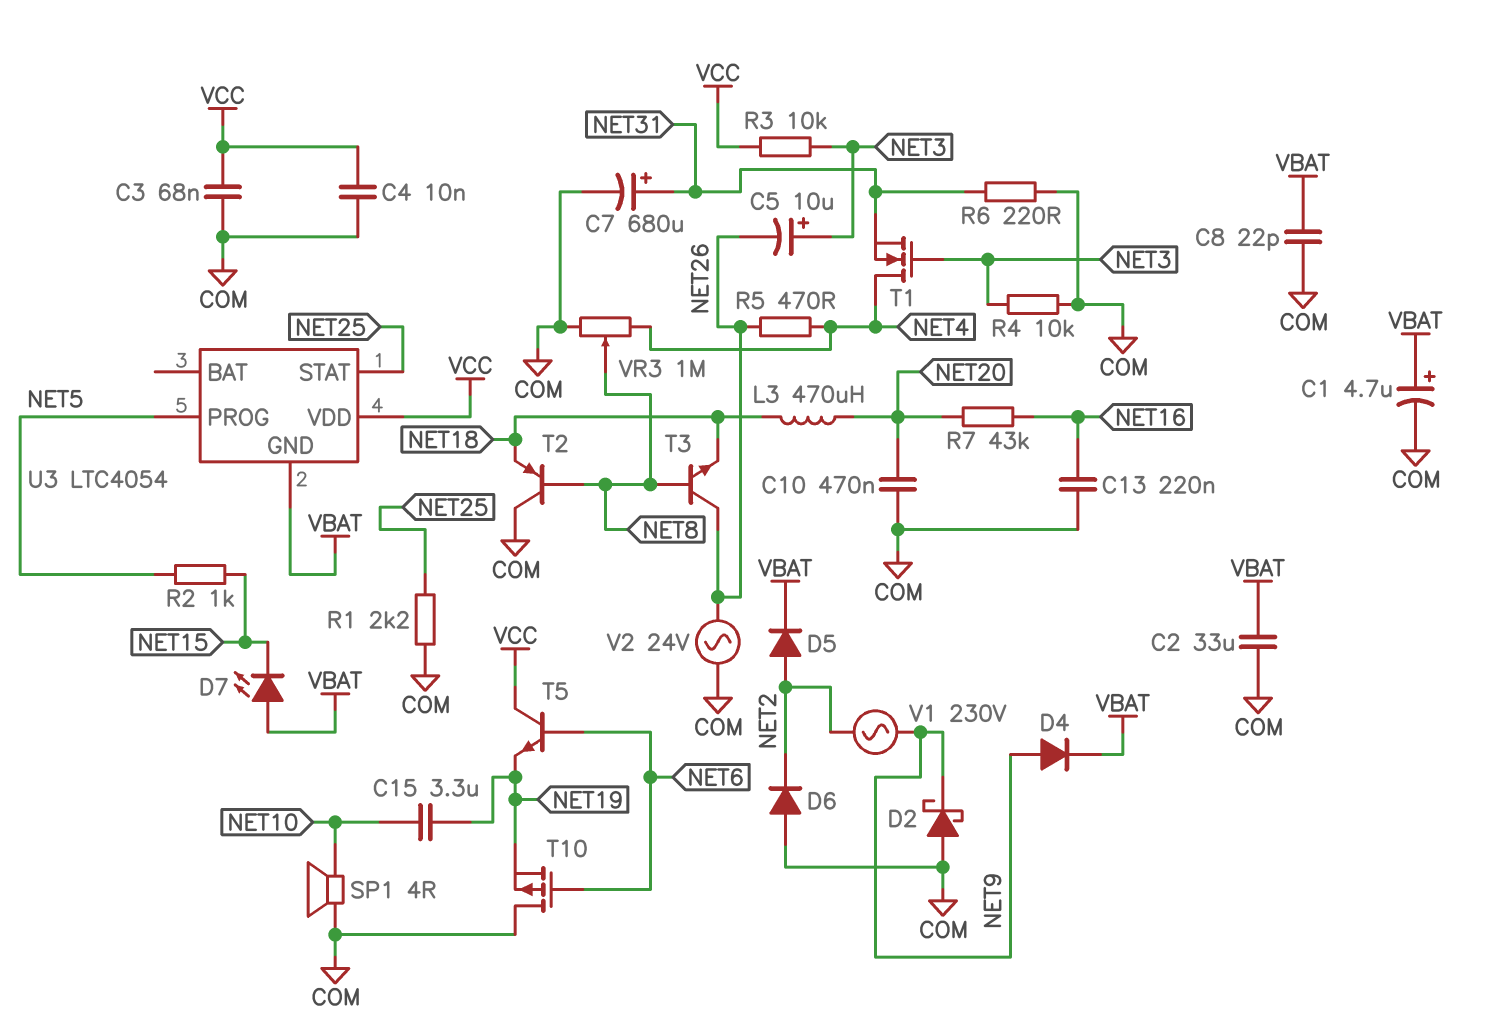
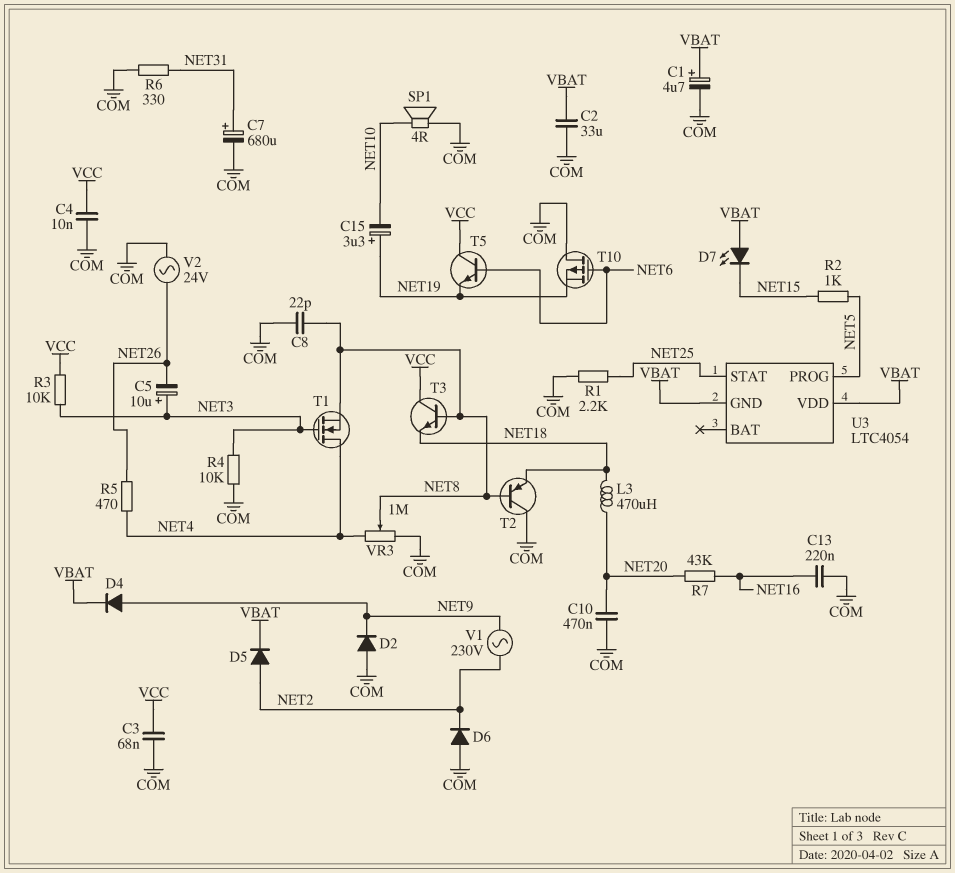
C8: 22pF (COM, VBAT) -> 22pF (COM, NET8)
C15: 3.3uF (NET10, NET19) -> 3.3uF (plus NET19, minus NET10)
D2: schottky (A COM, K NET9) -> diode (A COM, K NET9)
R6: 220 (COM, NET31) -> 330 (COM, NET31)
T1: NMOS (G NET3, D NET4, S NET31) -> NMOS (G NET3, D NET4, S NET8)
T3: NPN (B NET8, C NET26, E NET18) -> NPN (B NET8, C VCC, E NET18)
U3 pin VDD: VCC -> VBAT

